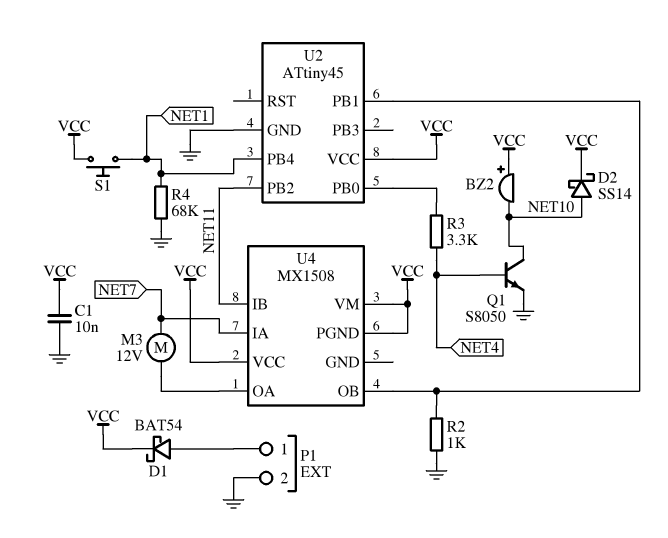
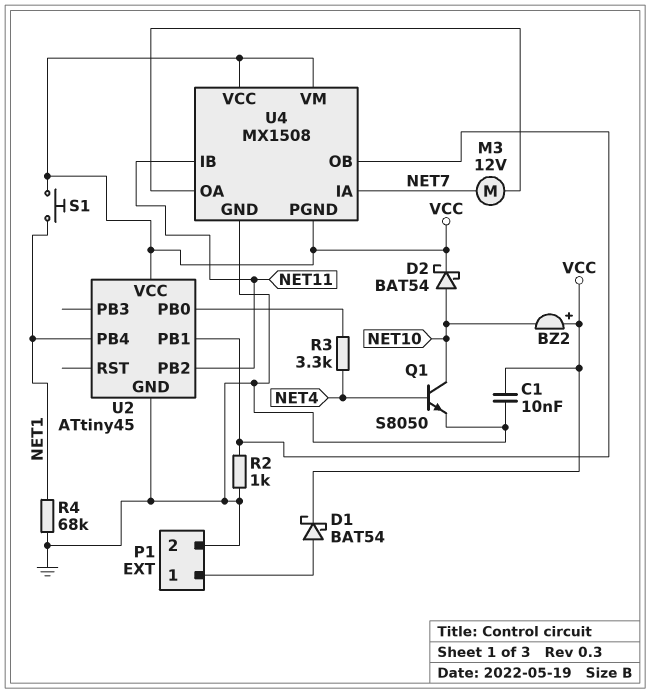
D2: schottky SS14 (A NET10, K VCC) -> schottky BAT54 (A NET10, K VCC)
U4 pin GND: none -> GND

